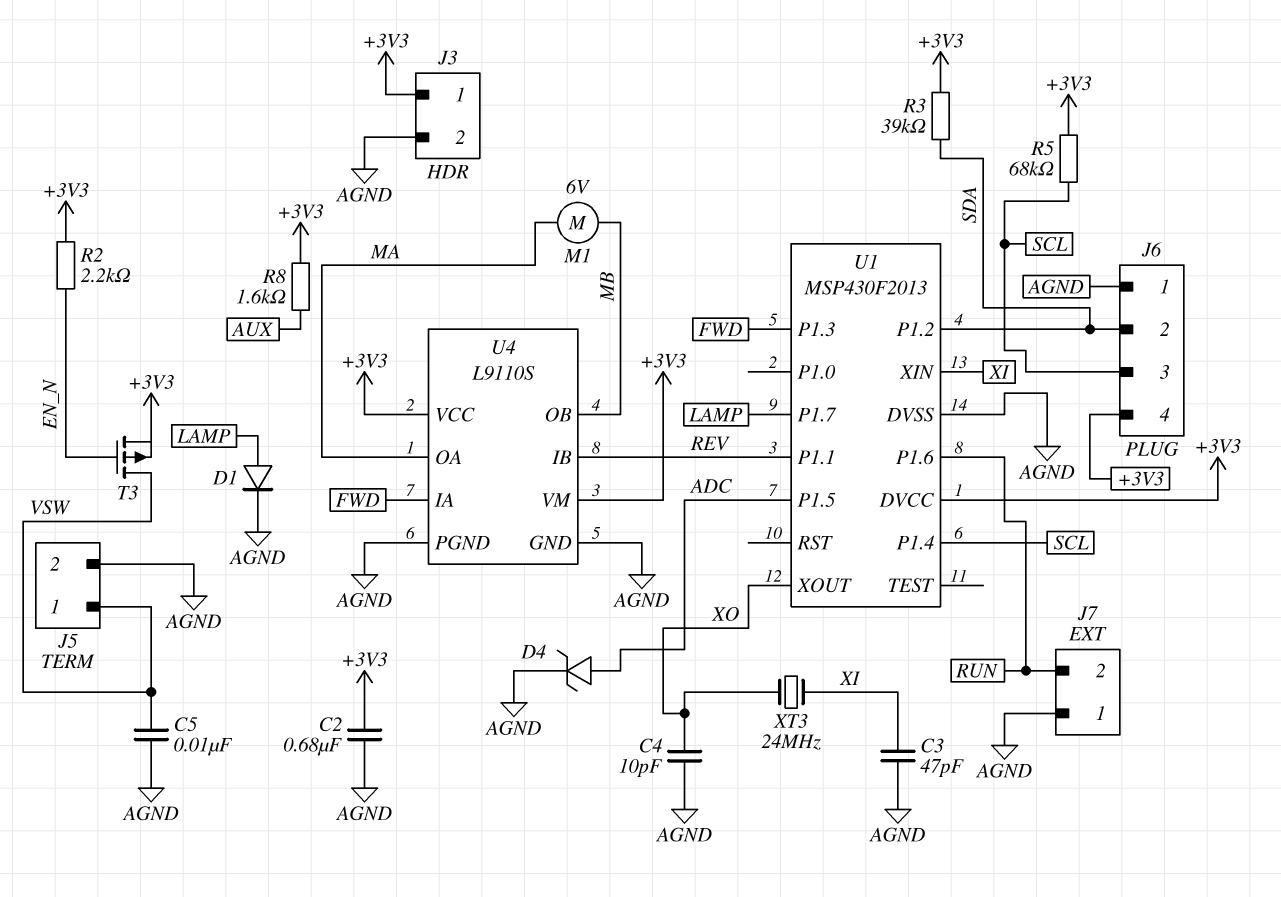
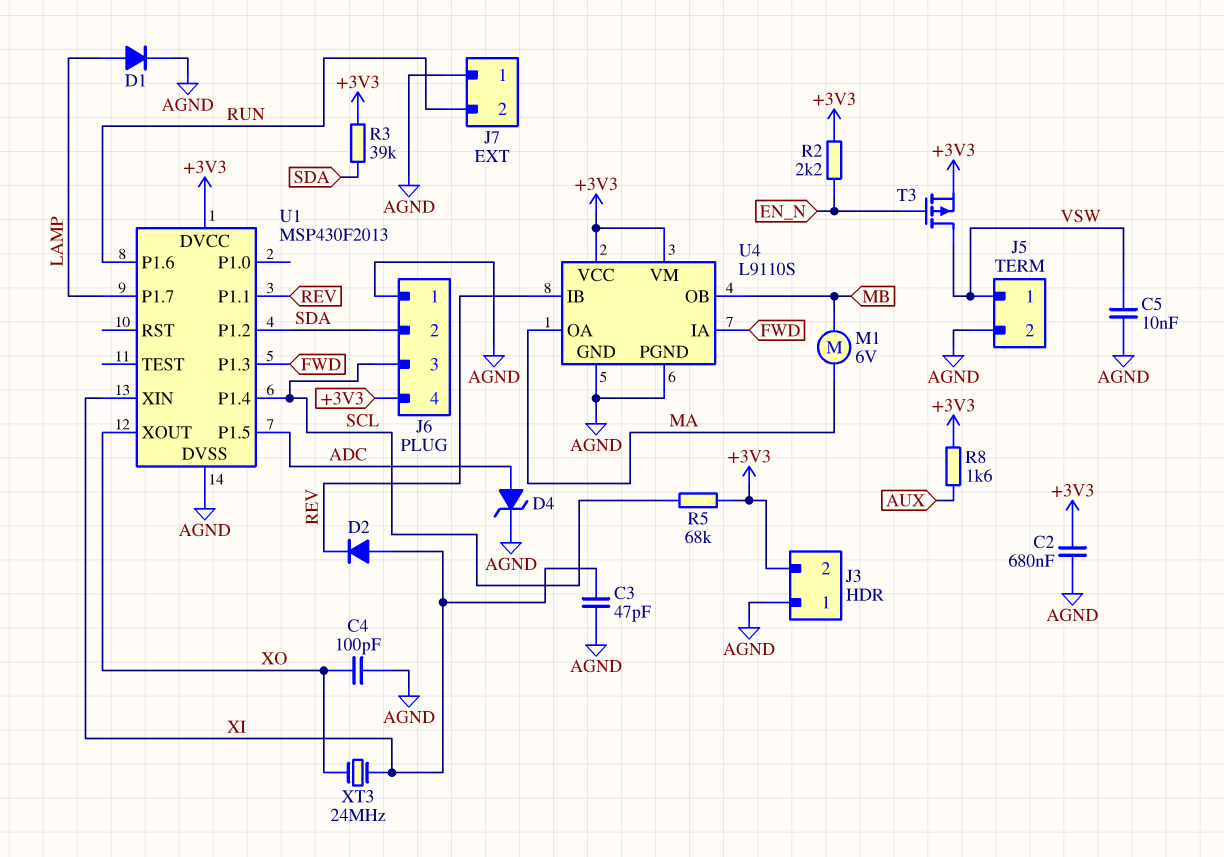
C4: 10pF (AGND, XO) -> 100pF (AGND, XO)
D2: none -> diode (A XI, K REV)
J3 pin 1: +3V3 -> AGND
J3 pin 2: AGND -> +3V3

